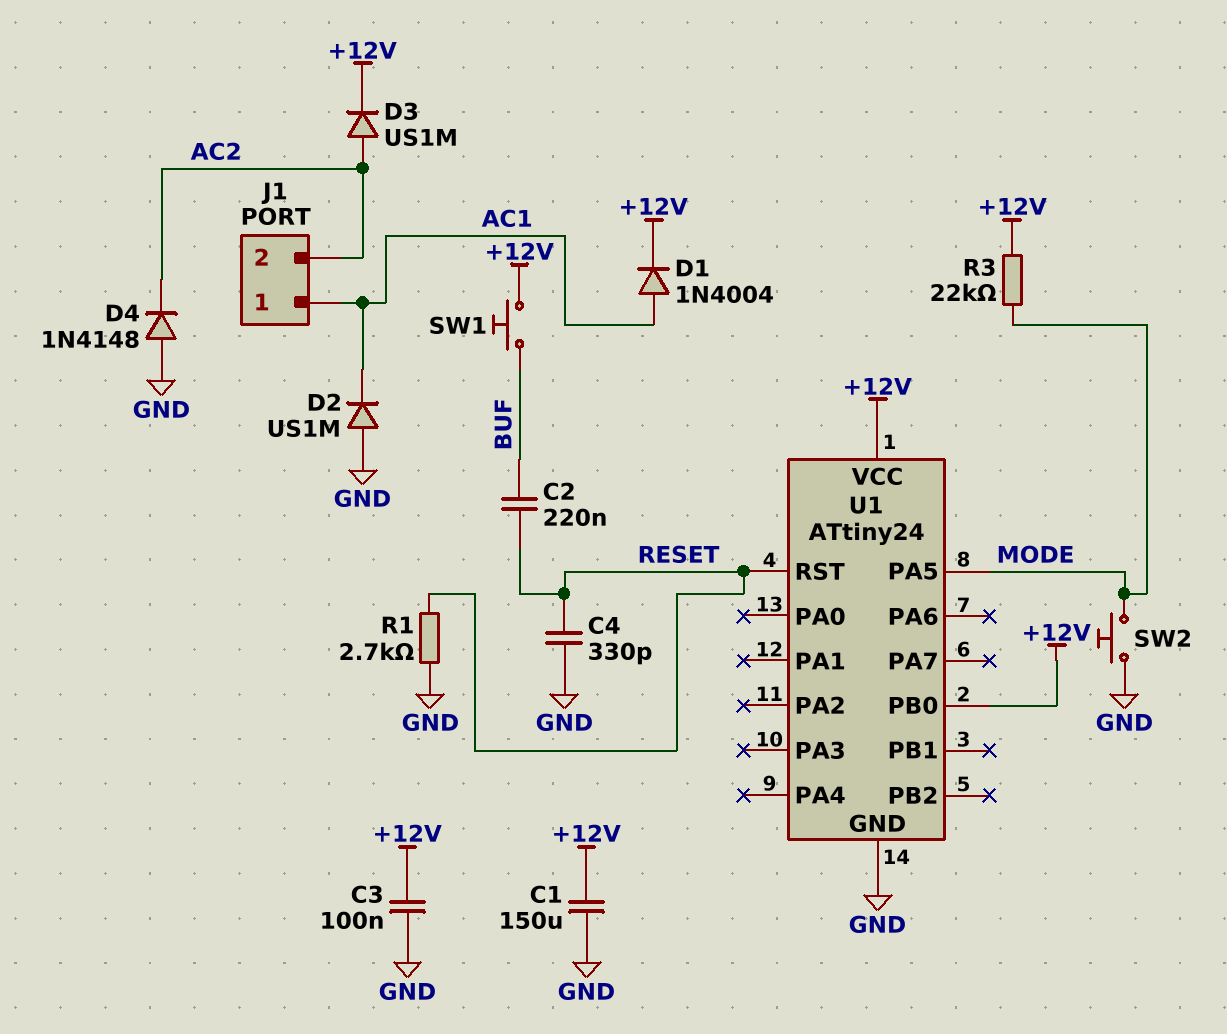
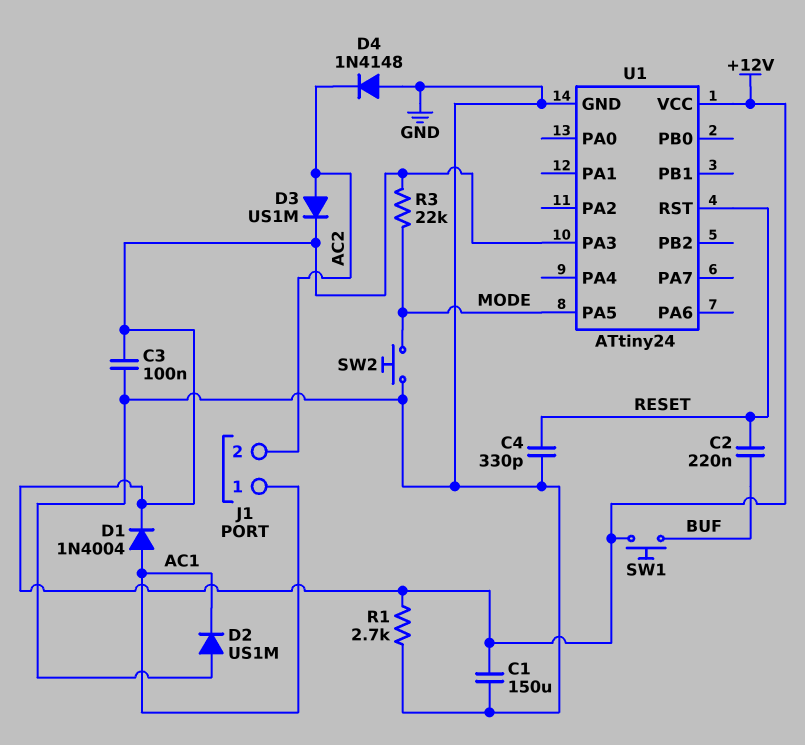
R1: 2.7k (GND, RESET) -> 2.7k (+12V, GND)
U1 pin PA3: none -> +12V
U1 pin PB0: +12V -> none

